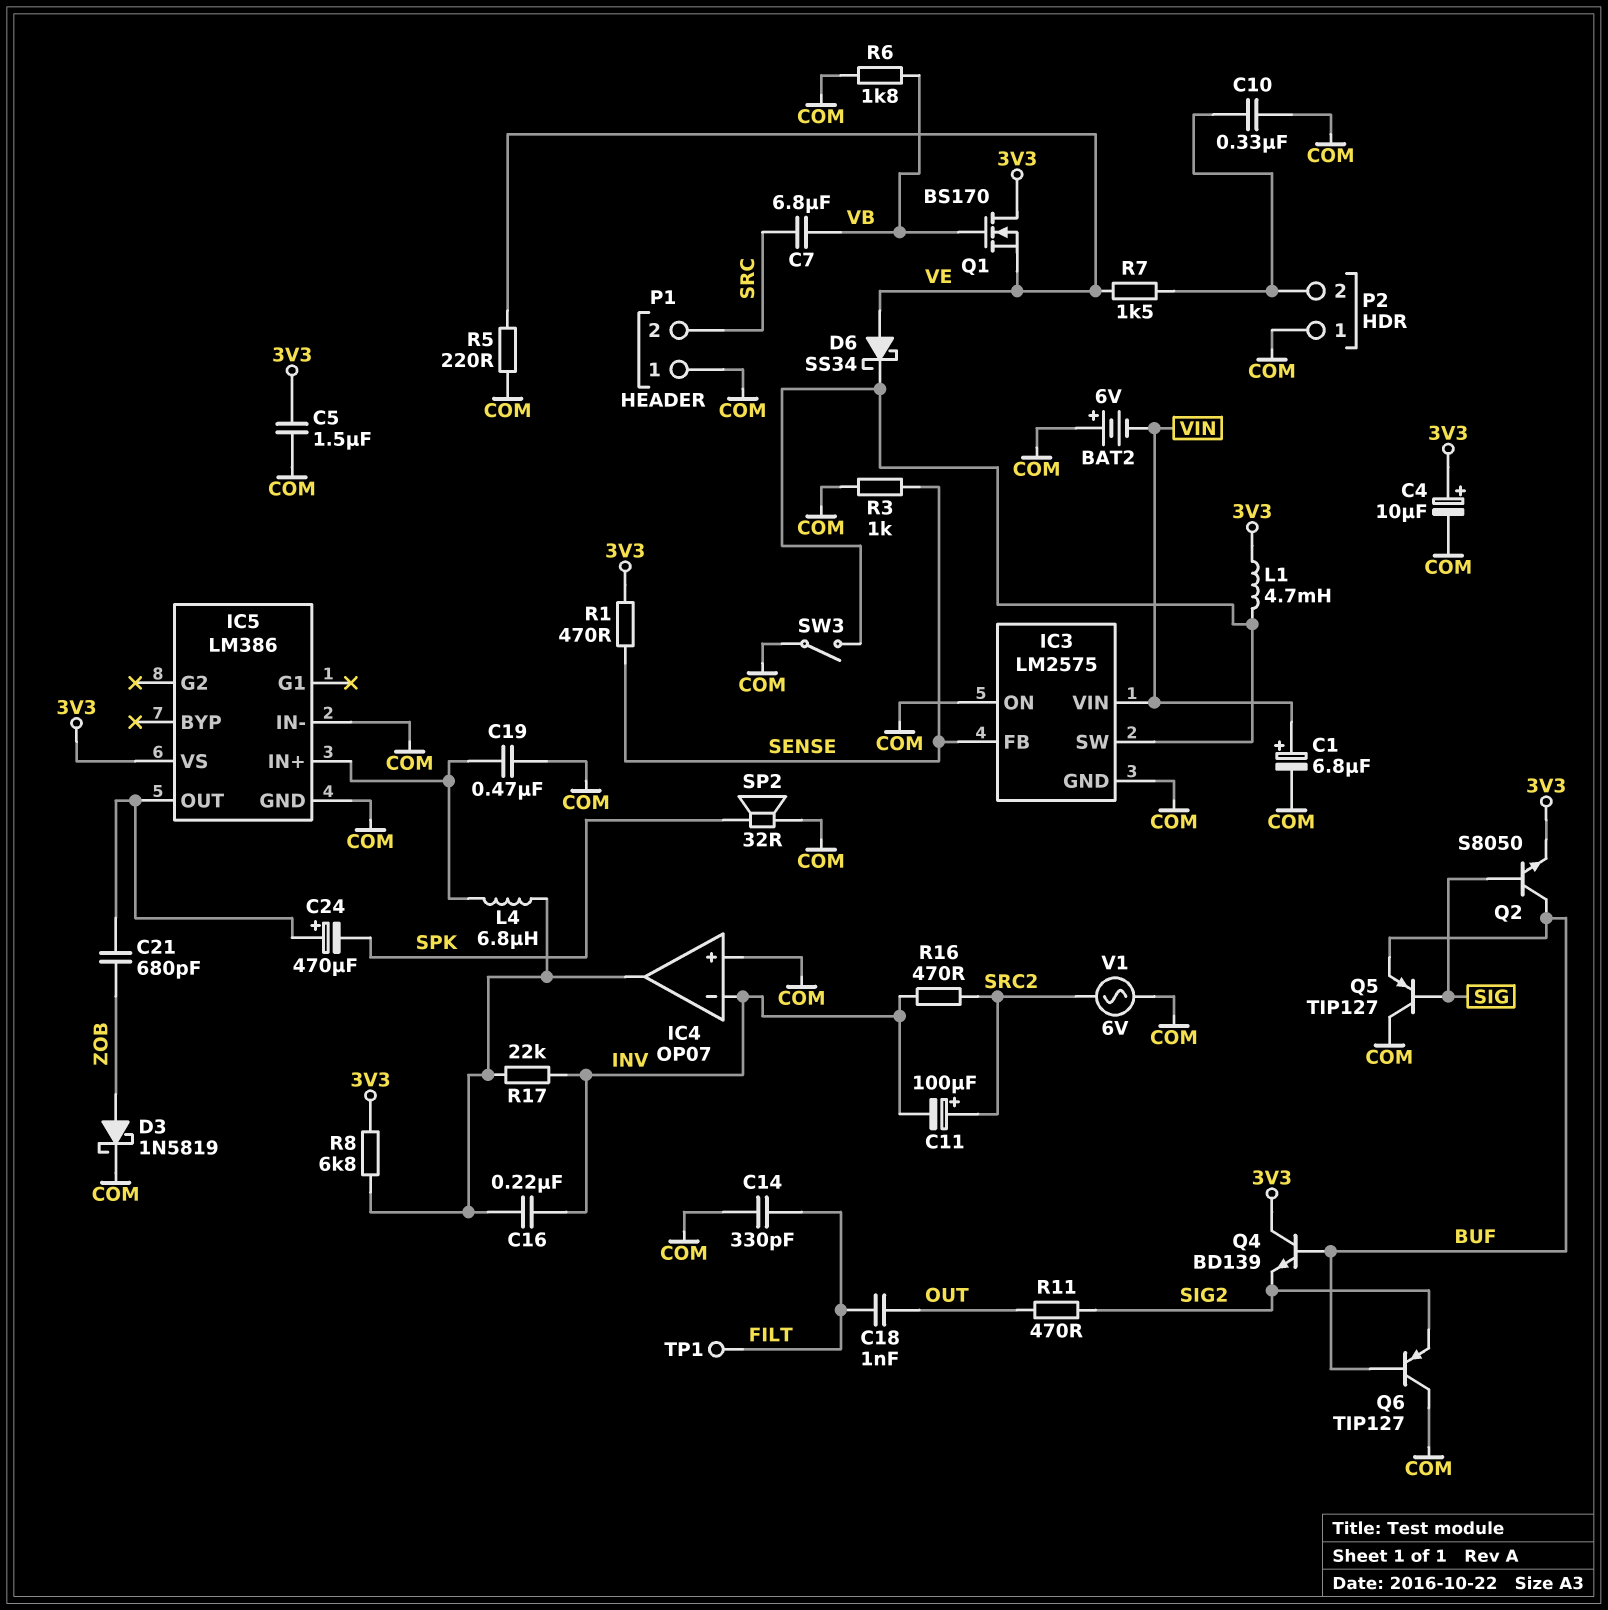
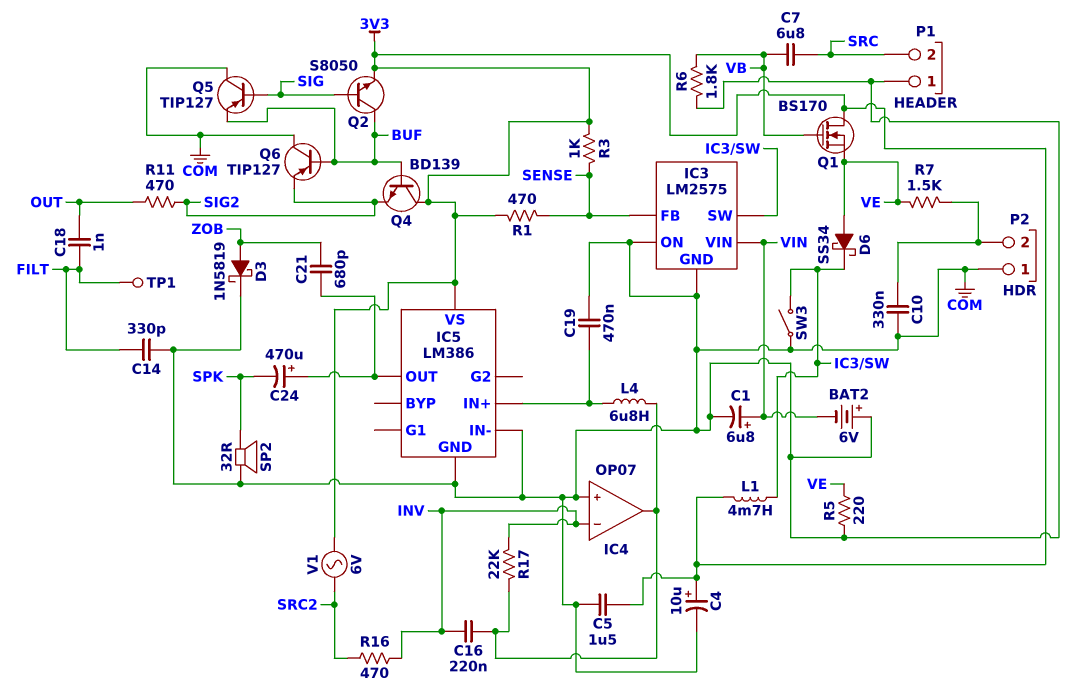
C11: 100uF (plus SRC2, minus INV) -> none
R3: 1k (COM, SENSE) -> 1k (3V3, SENSE)
R8: 6.8k (3V3, IC4/out) -> none
V1: AC 6V (COM, SRC2) -> AC 6V (3V3, SRC2)

